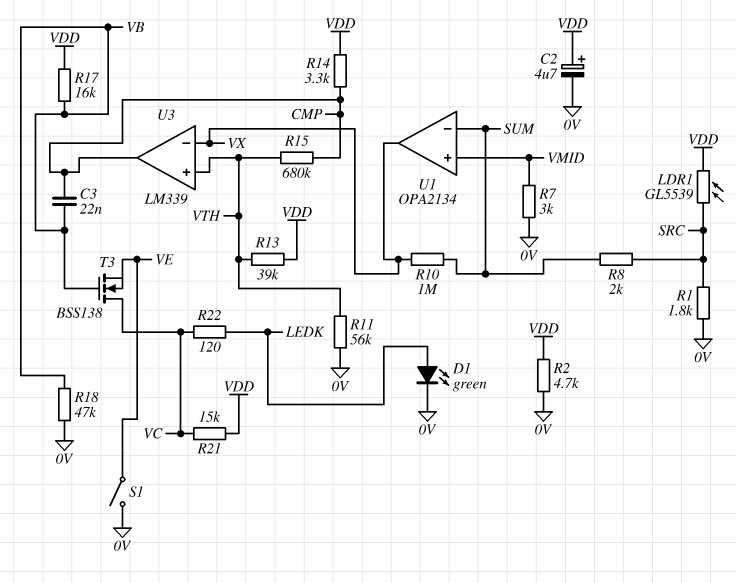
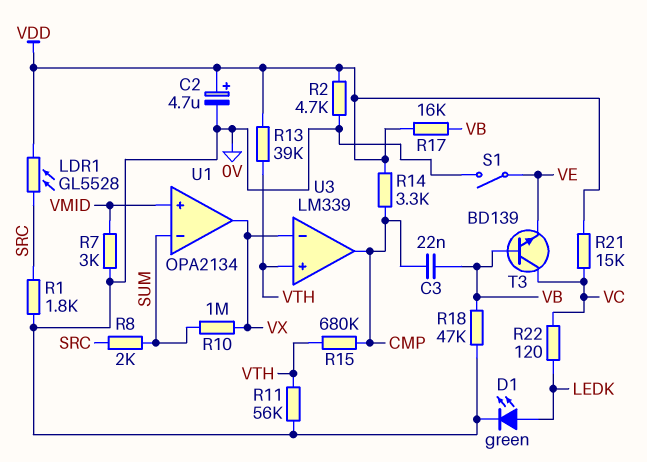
LDR1: GL5539 (SRC, VDD) -> GL5528 (SRC, VDD)
T3: NMOS BSS138 (G VB, D VC, S VE) -> NPN BD139 (B VB, C VC, E VE)

